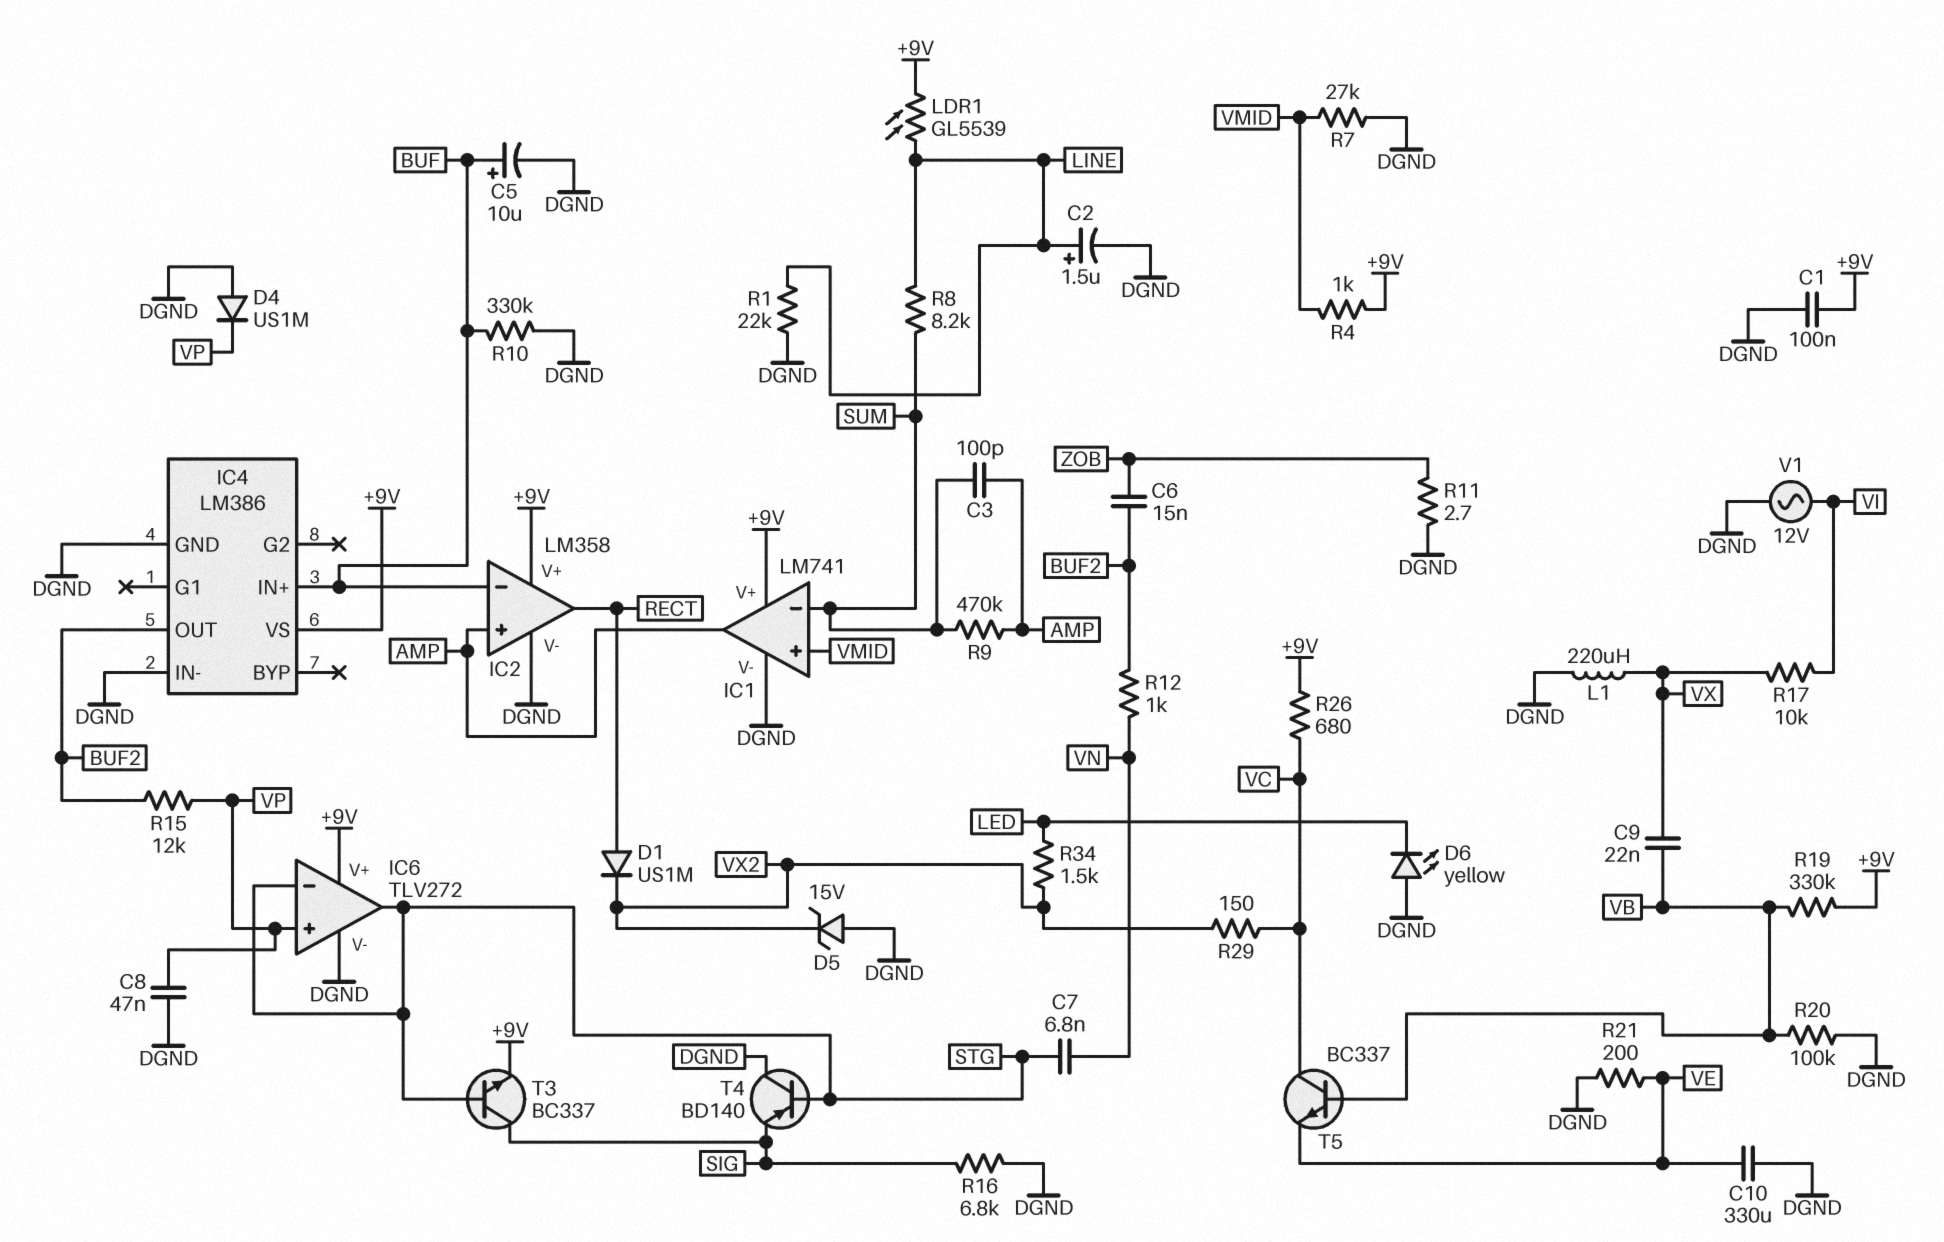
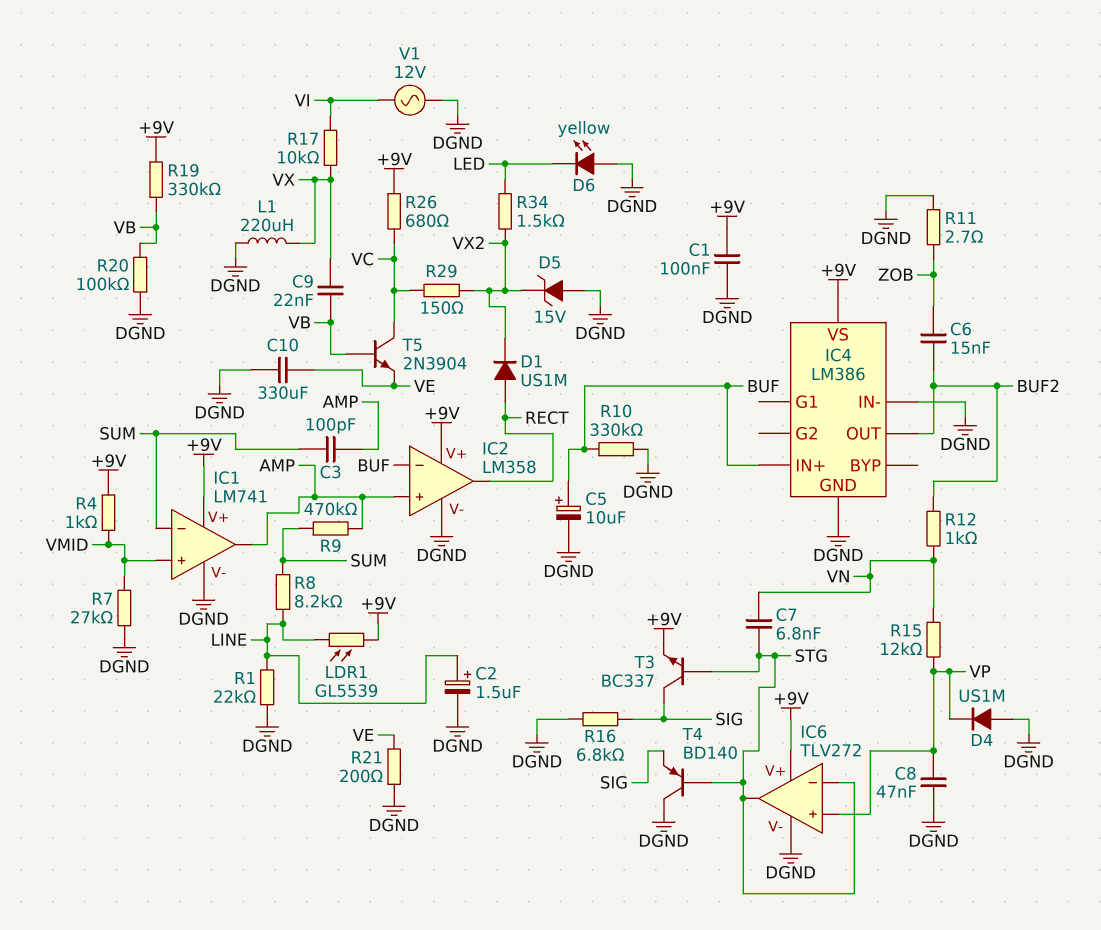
R15: 12k (BUF2, VP) -> 12k (VN, VP)
T5: NPN BC337 (B VB, C VC, E VE) -> NPN 2N3904 (B VB, C VC, E VE)

